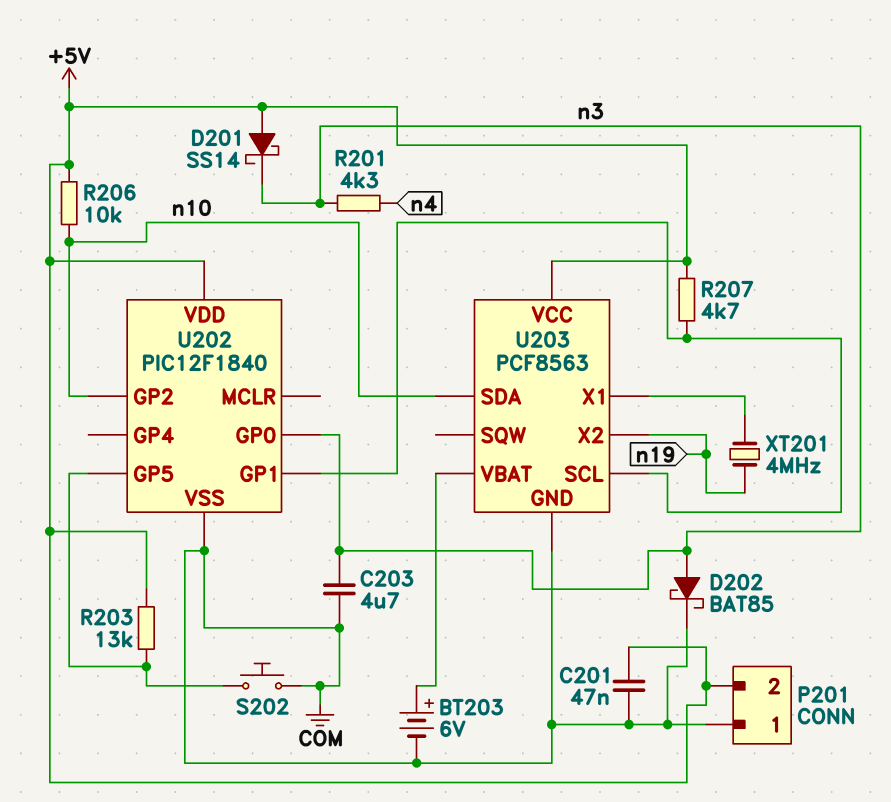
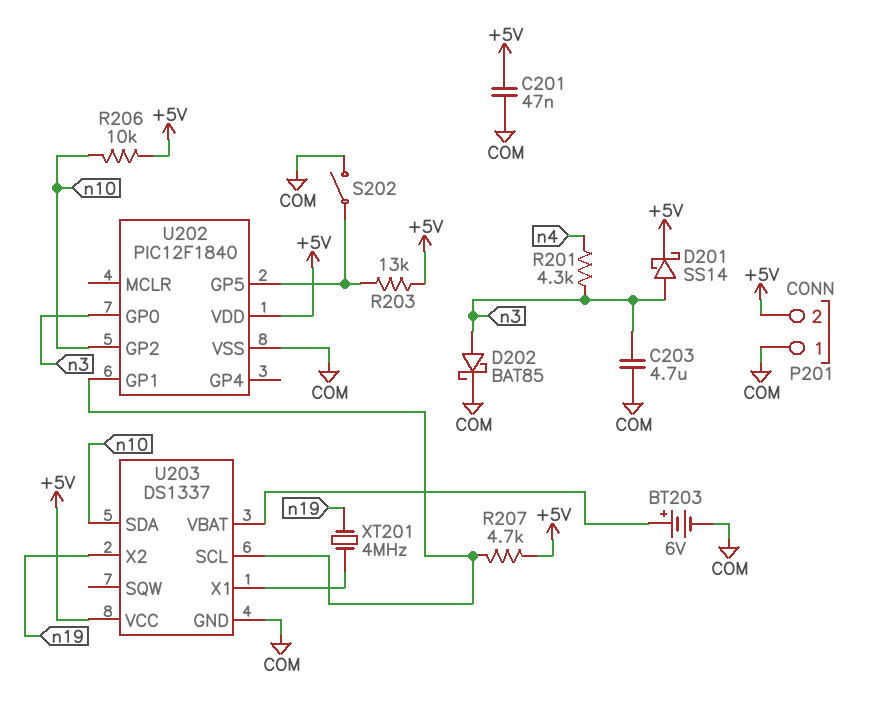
D201: schottky SS14 (A +5V, K n3) -> schottky SS14 (A n3, K +5V)
S202: button (COM, U202/GP5) -> switch (COM, U202/GP5)
U203: PCF8563 -> DS1337

